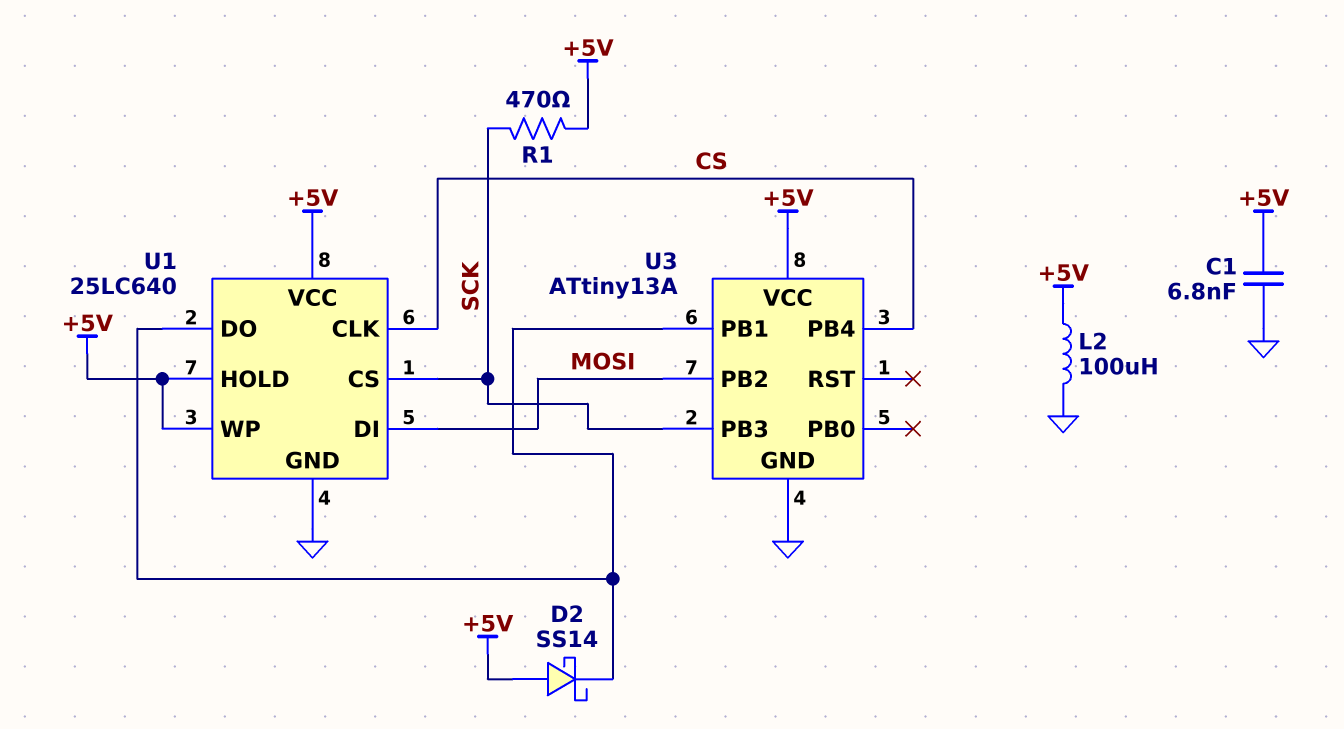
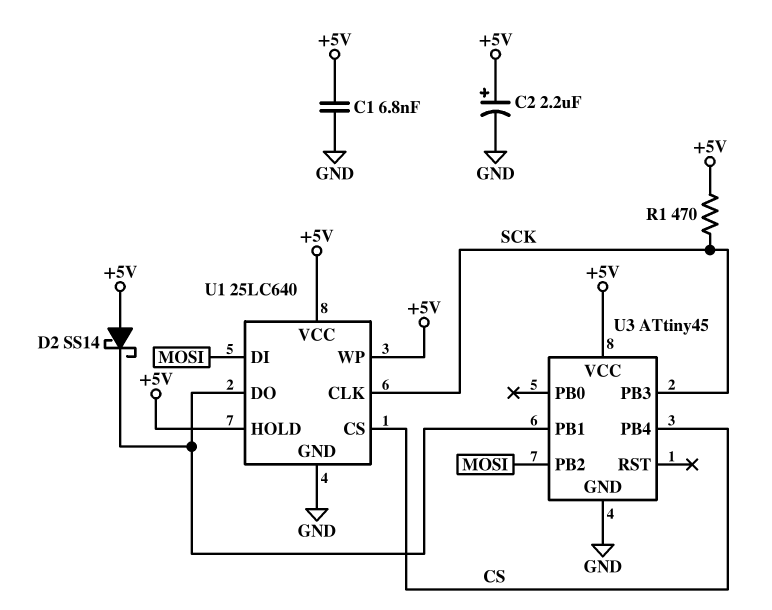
C2: none -> 2.2uF (plus +5V, minus GND)
L2: 100uH (+5V, GND) -> none
U1 pin CLK: CS -> SCK
U1 pin CS: SCK -> CS
U3: ATtiny13A -> ATtiny45

